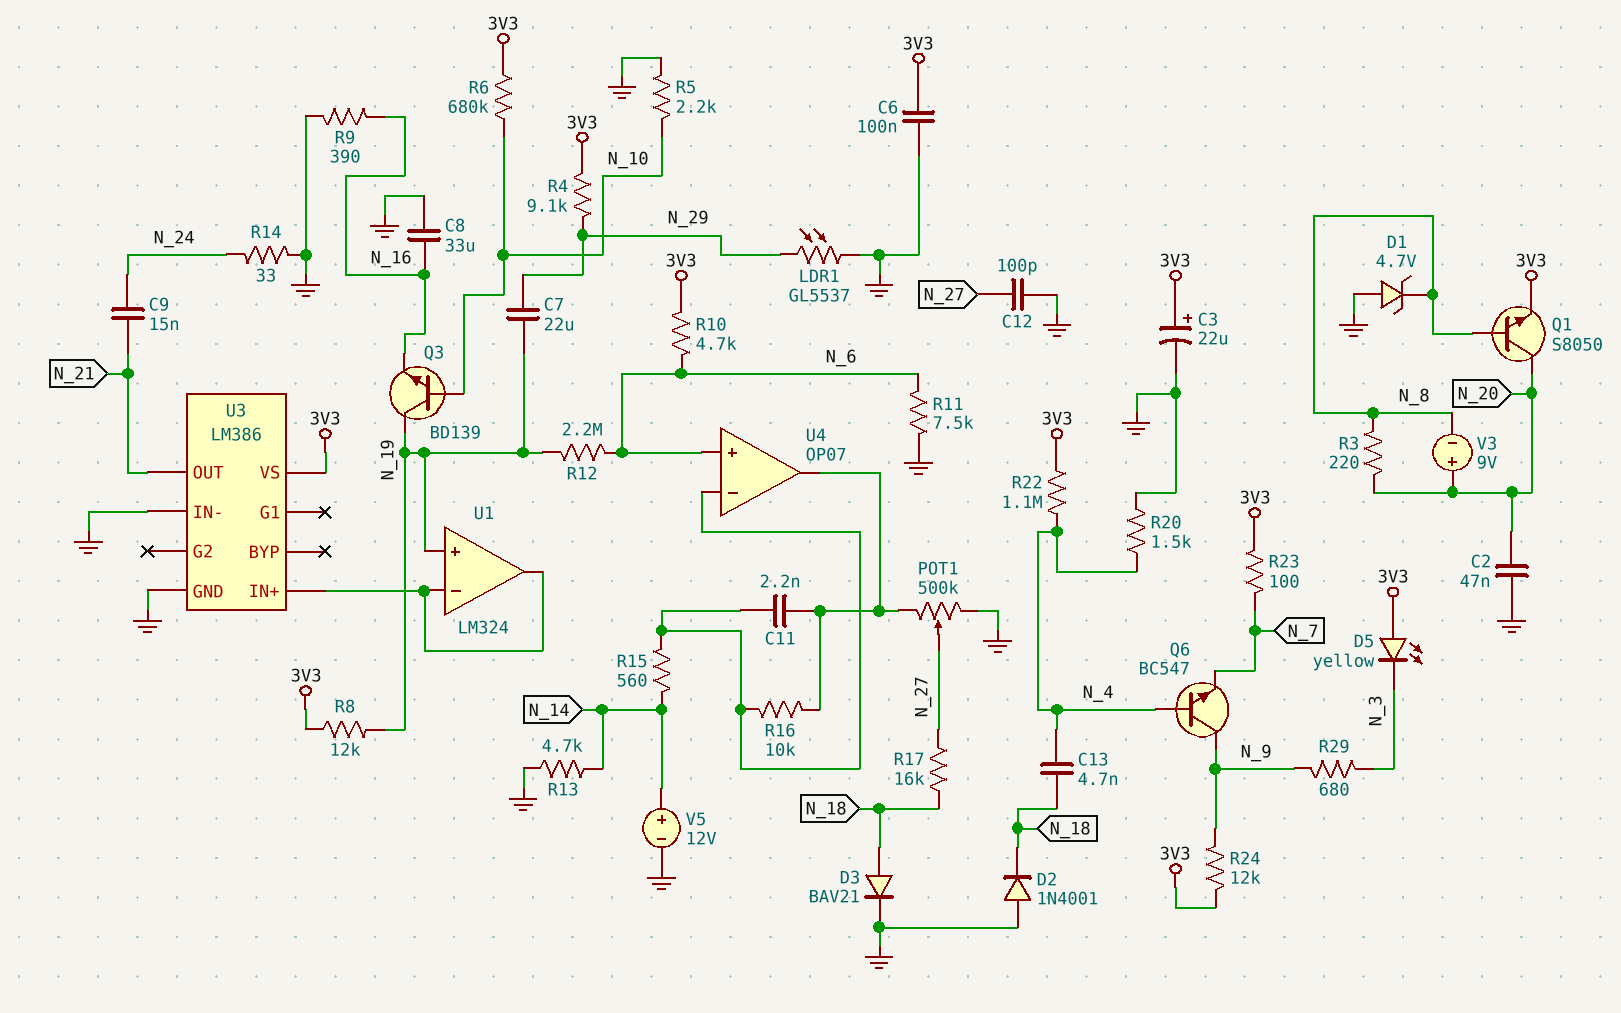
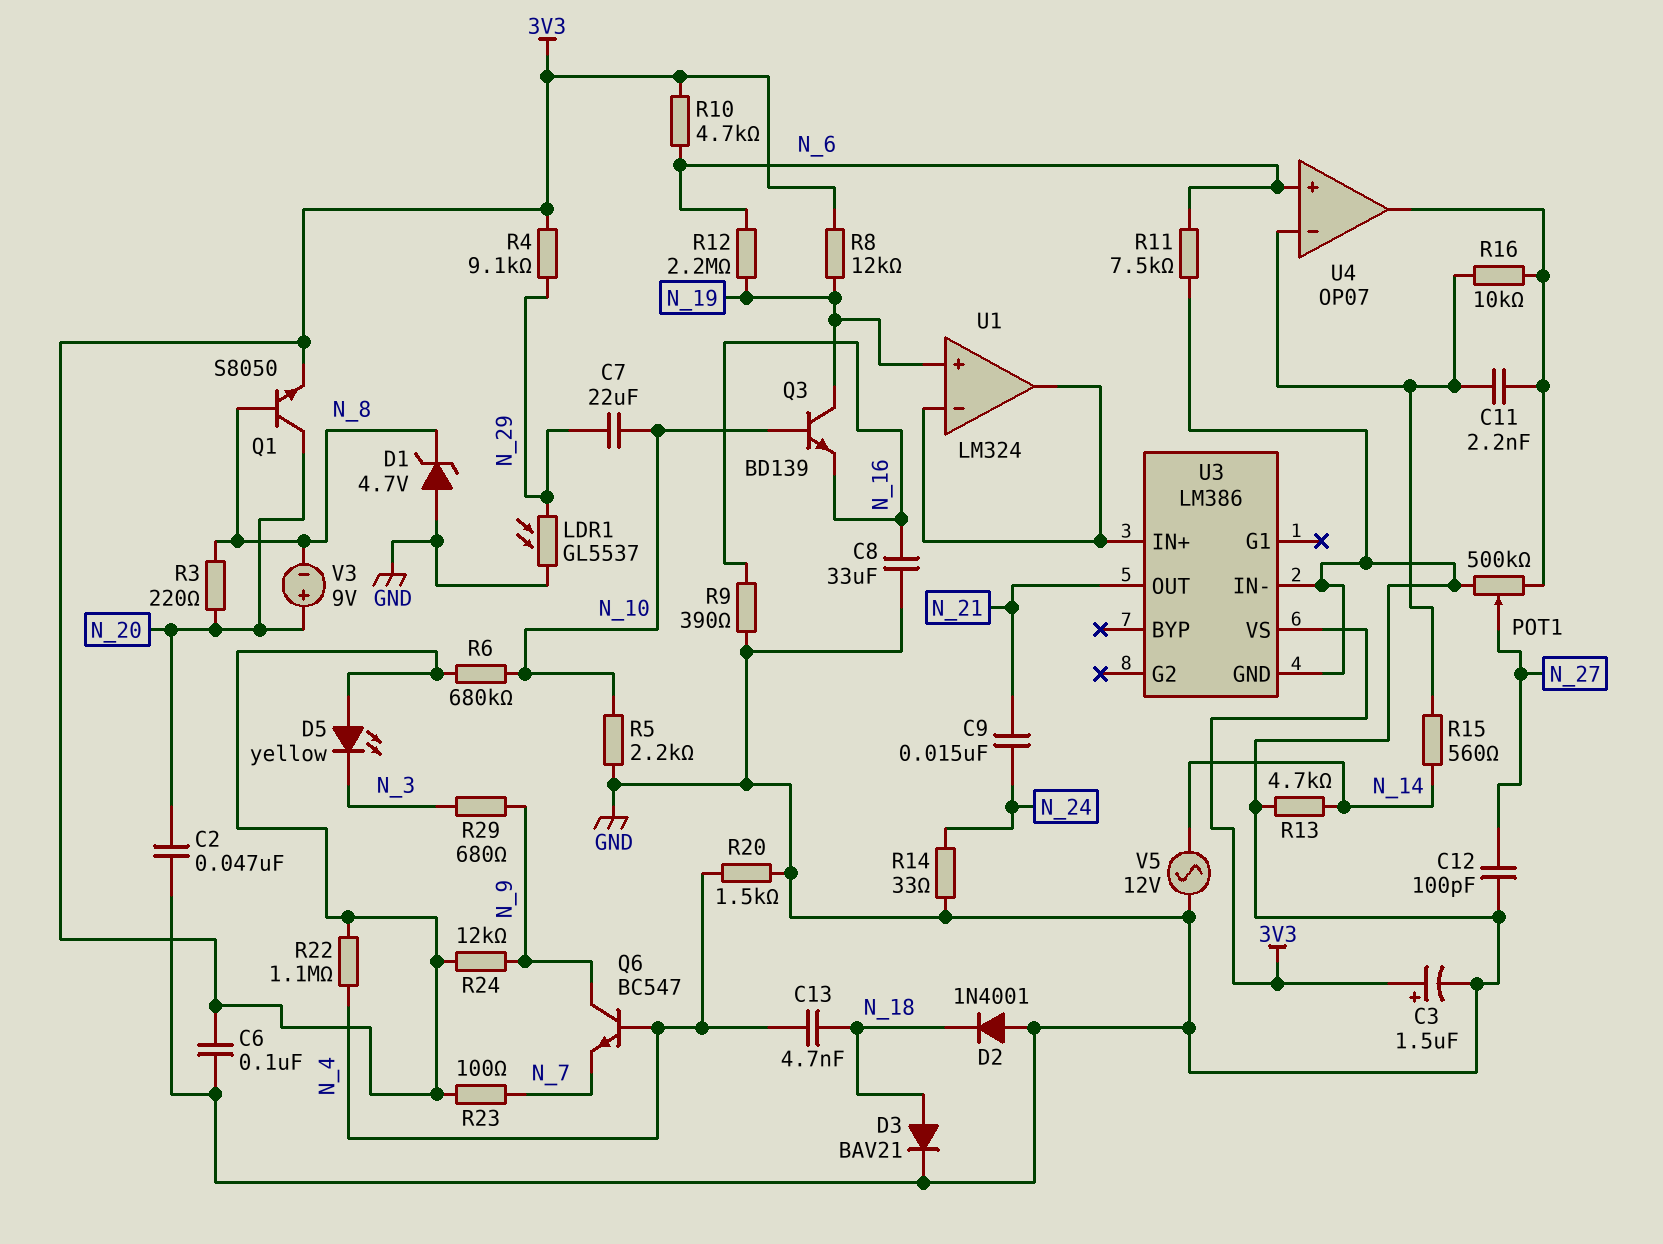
C3: 22uF (plus 3V3, minus GND) -> 1.5uF (plus 3V3, minus GND)
C7: 22uF (N_19, N_29) -> 22uF (N_10, N_29)
R17: 16k (N_18, N_27) -> none
V5: 12V (plus N_14, minus GND) -> AC 12V (GND, N_14)

